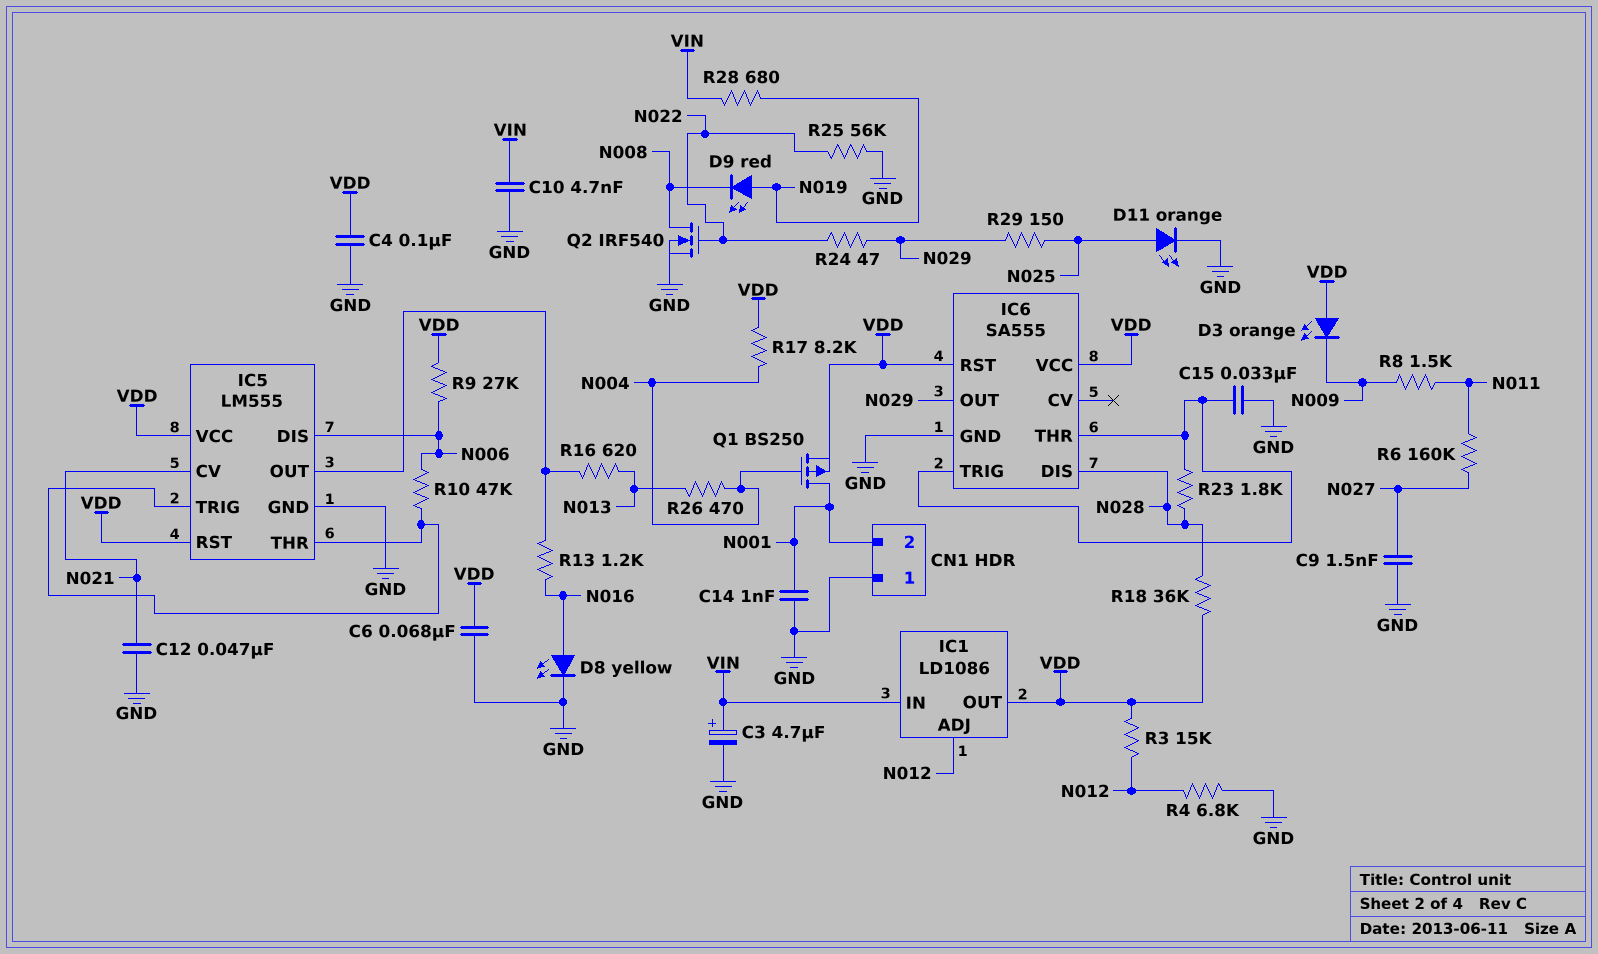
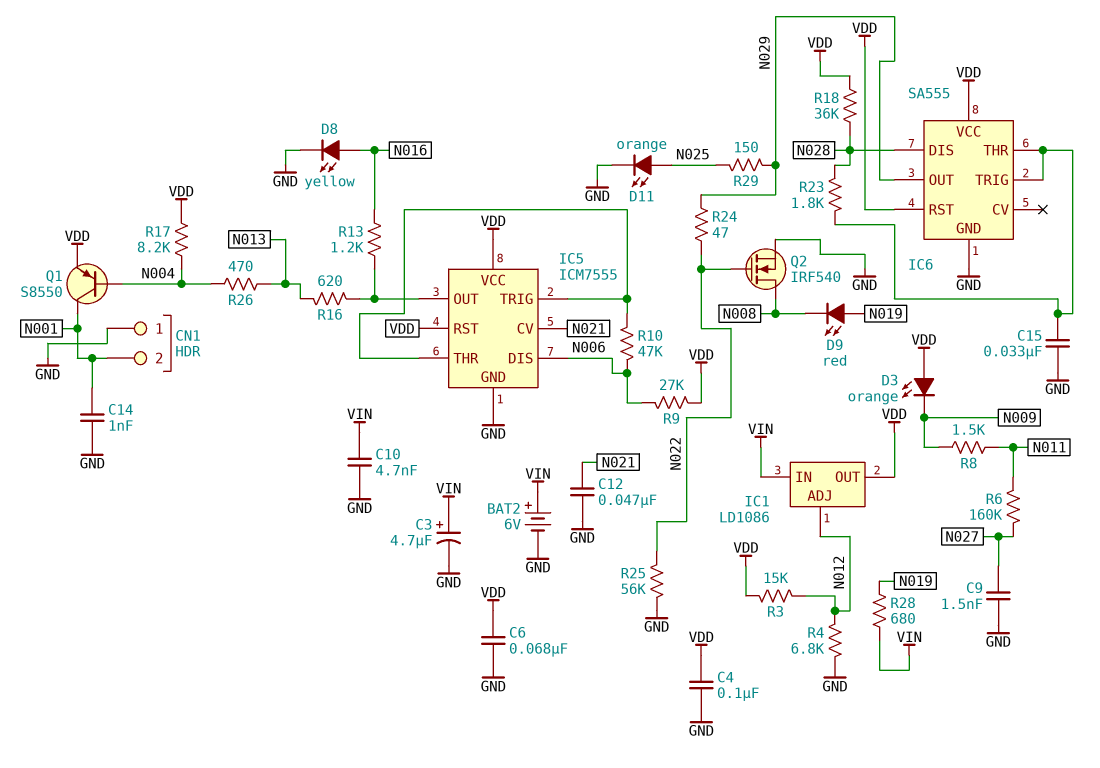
BAT2: none -> 6V (plus VIN, minus GND)
IC5: LM555 -> ICM7555
Q1: PMOS BS250 (G N004, D N001, S VDD) -> PNP S8550 (B N004, C N001, E VDD)

